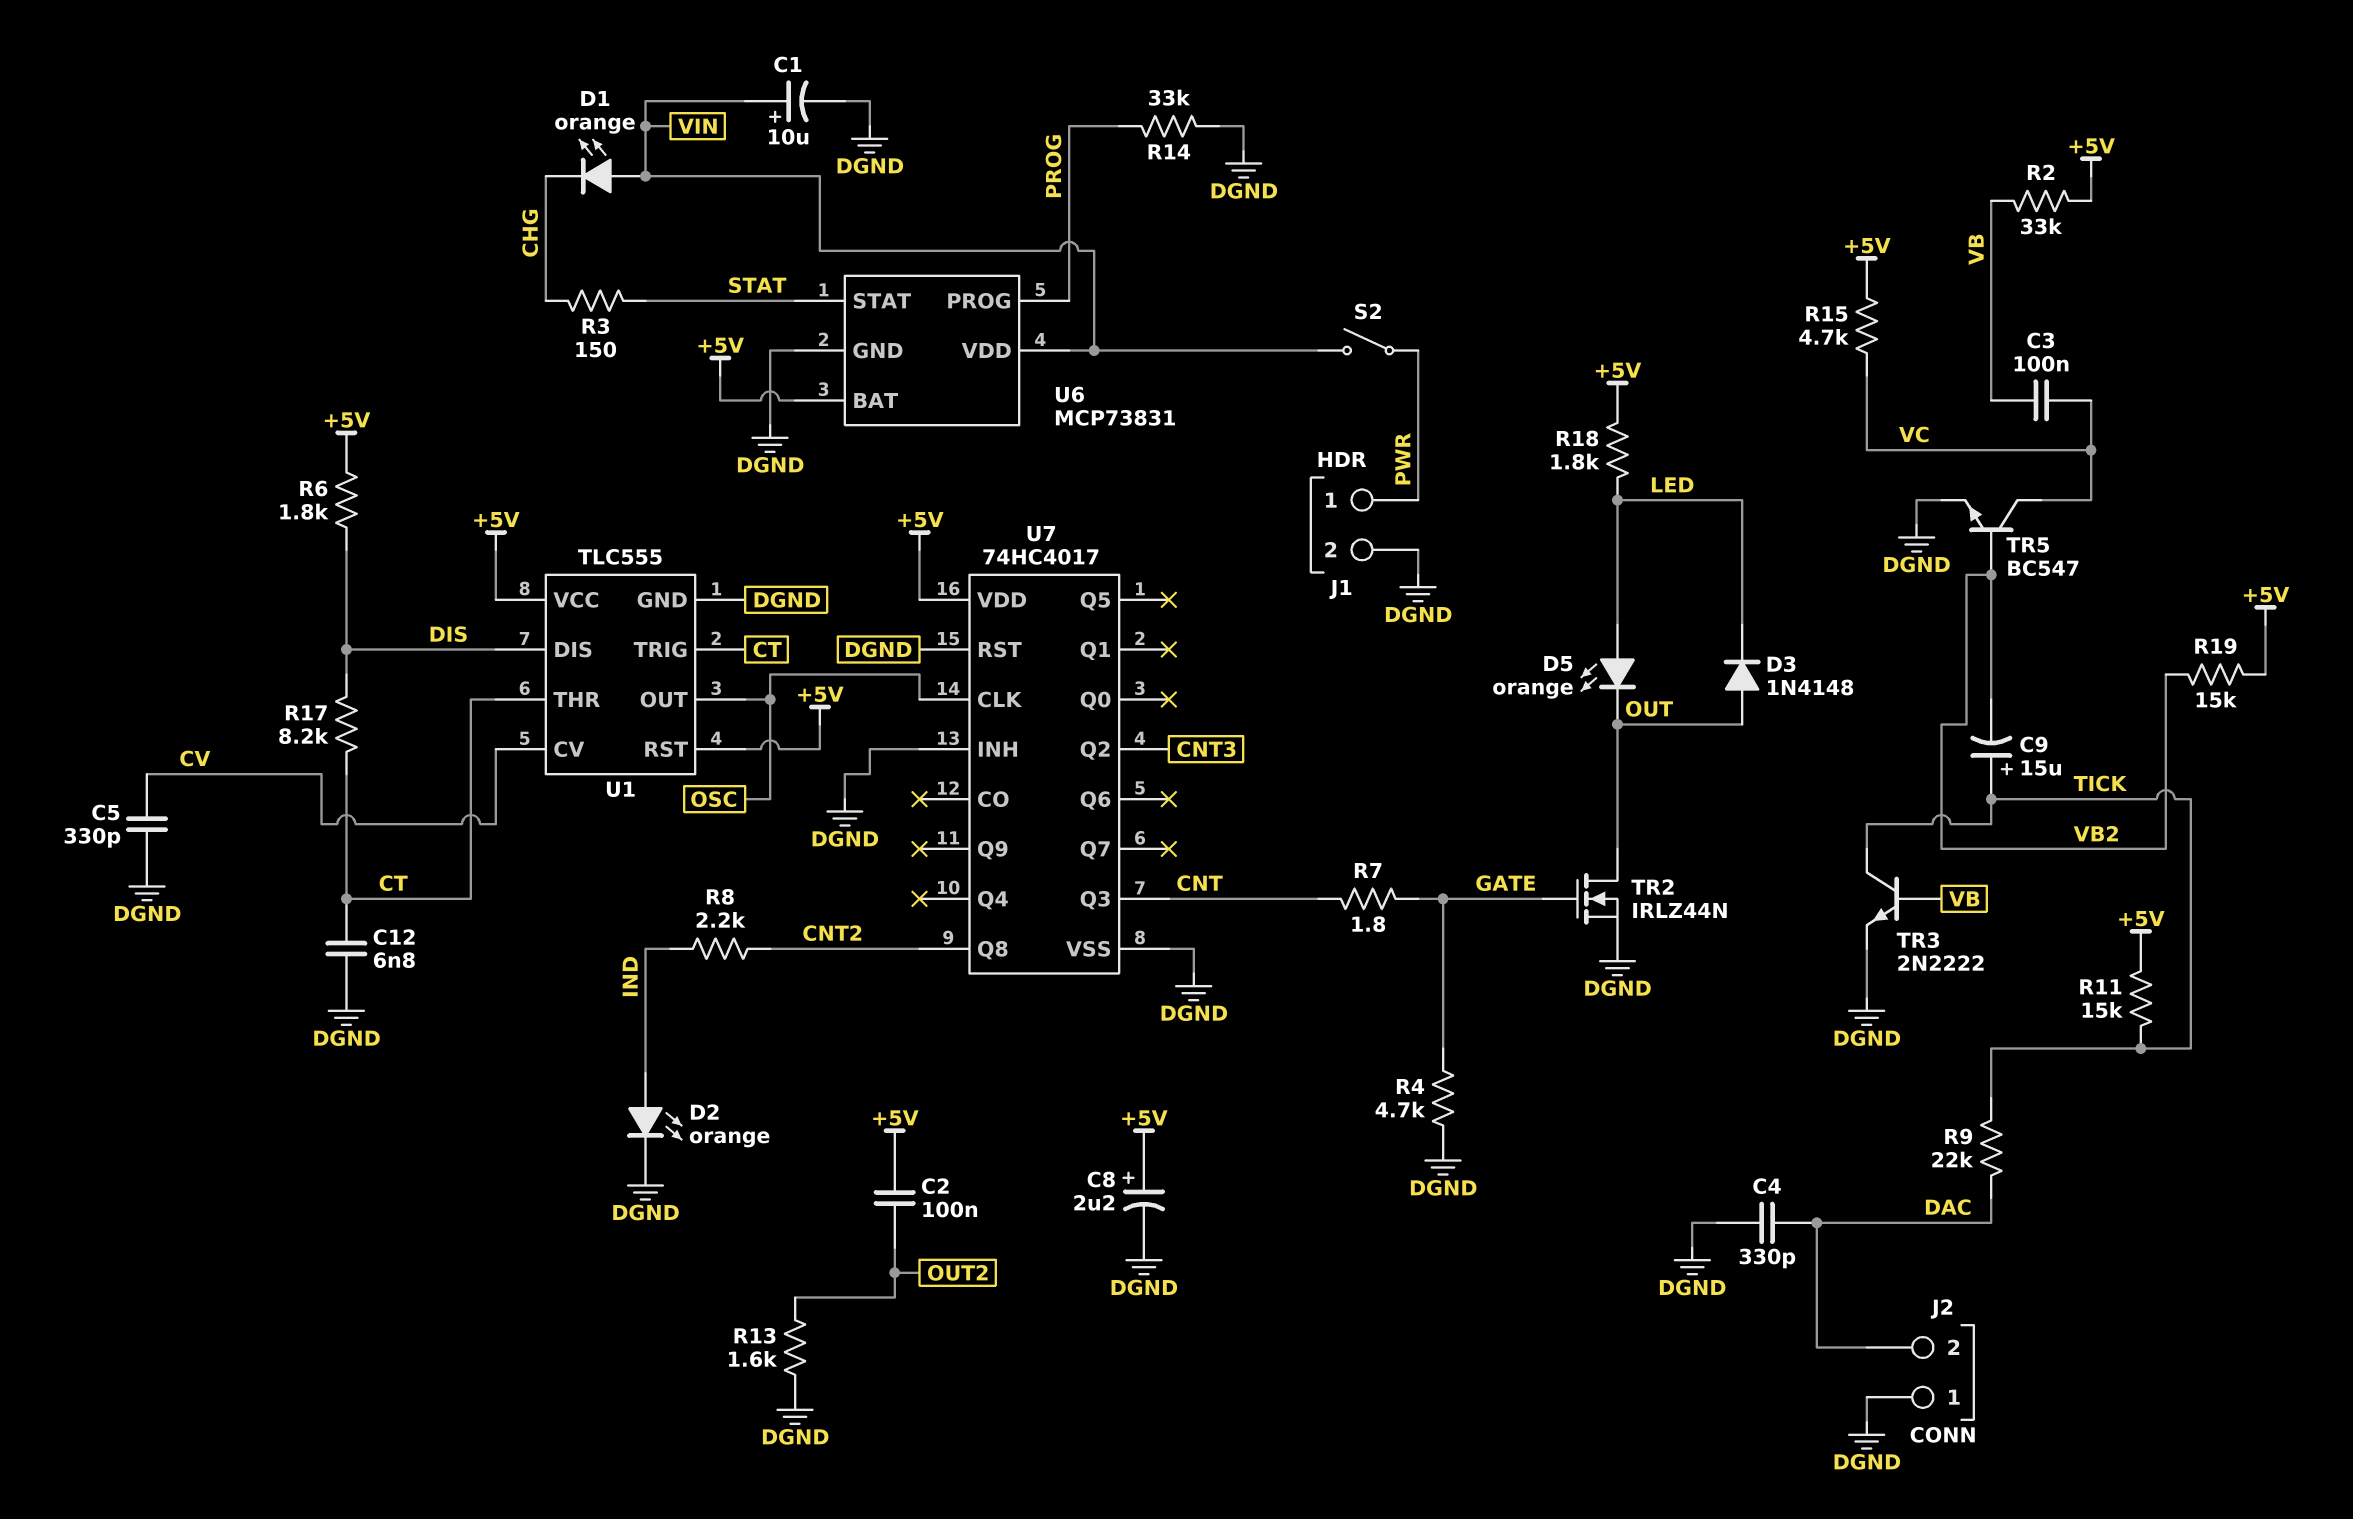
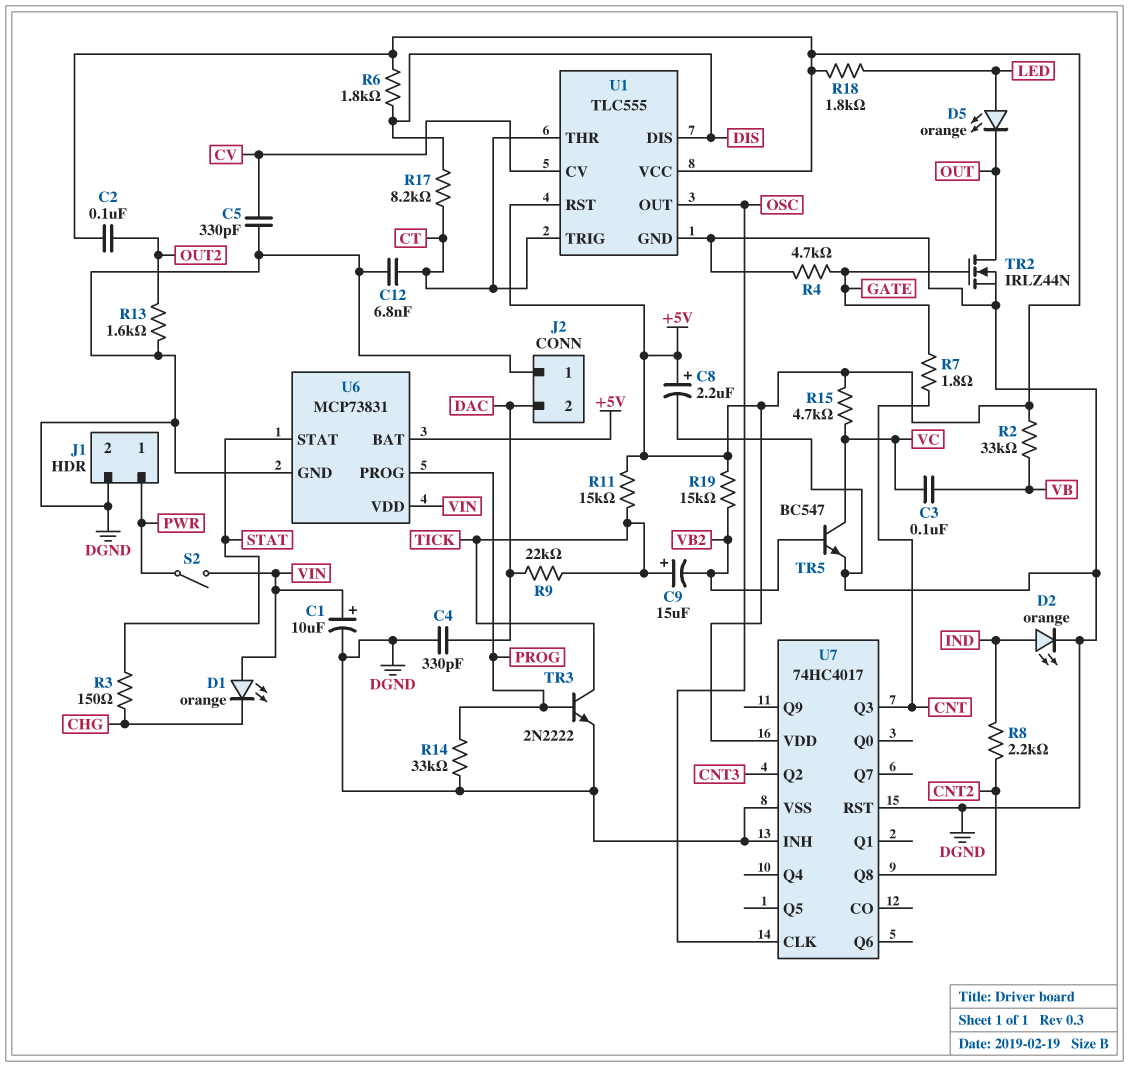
D3: diode 1N4148 (A OUT, K LED) -> none
TR3: NPN 2N2222 (B VB, C TICK, E DGND) -> NPN 2N2222 (B PROG, C TICK, E DGND)

